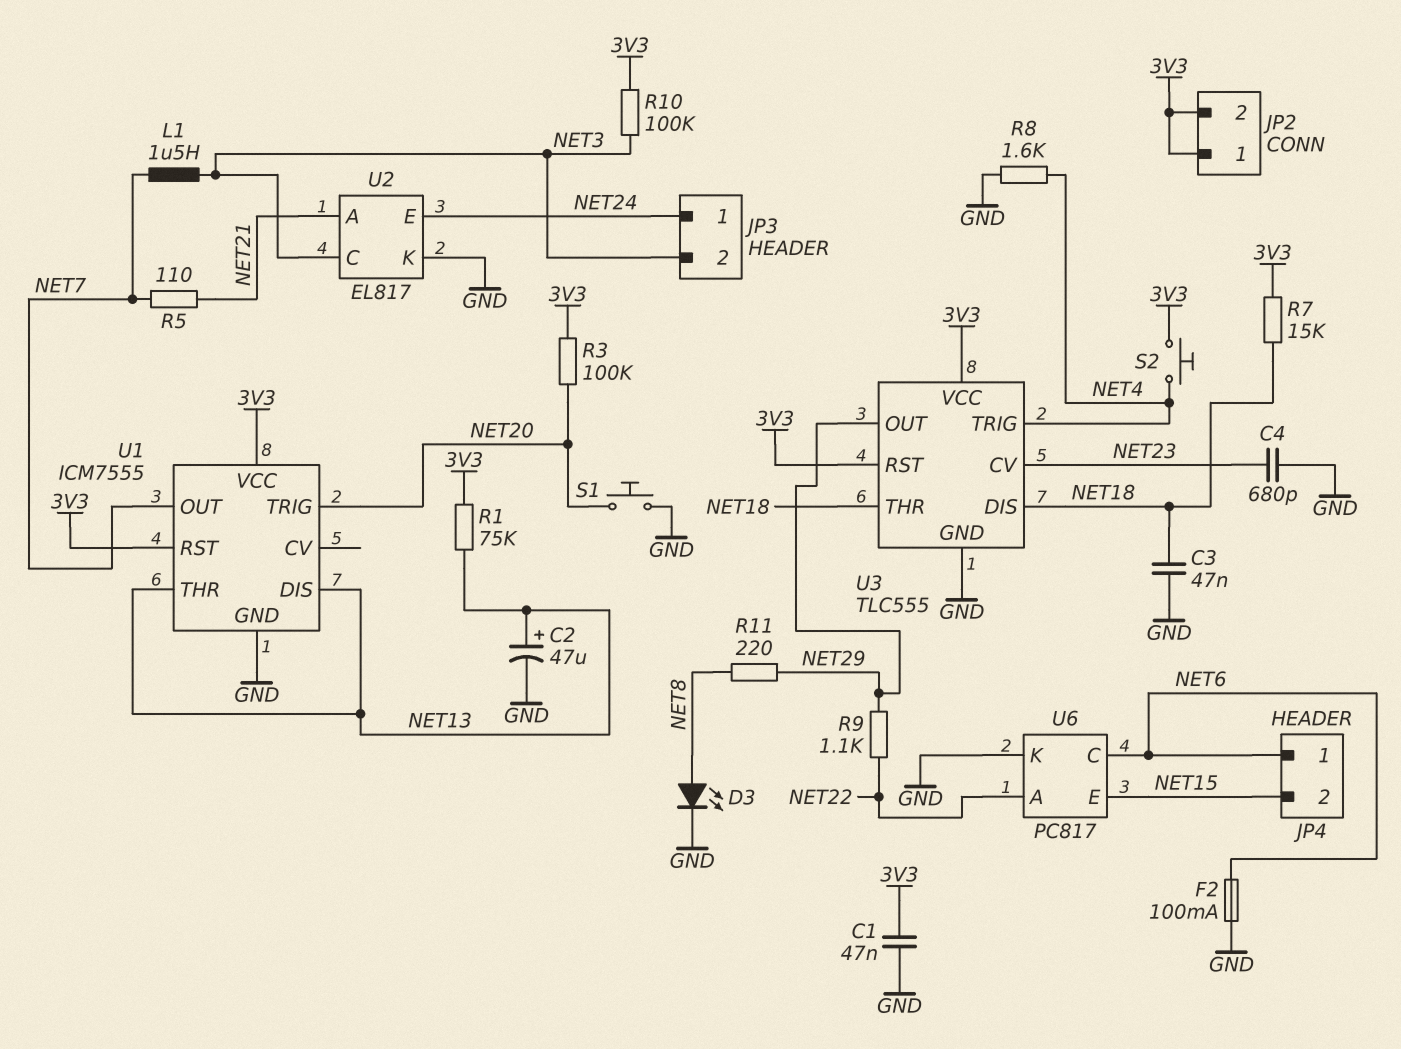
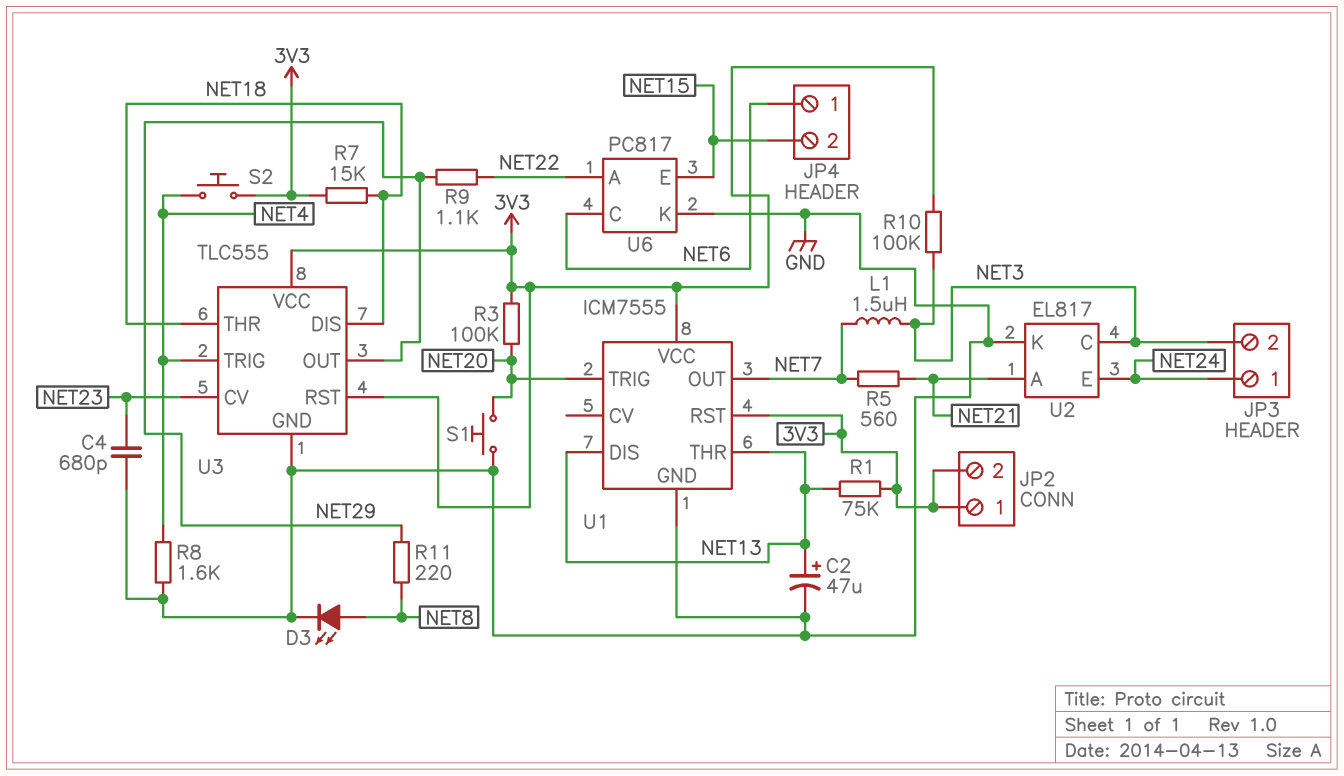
C1: 47nF (3V3, GND) -> none
C3: 47nF (GND, NET18) -> none
F2: 100mA (GND, NET6) -> none
R5: 110 (NET7, NET21) -> 560 (NET7, NET21)

